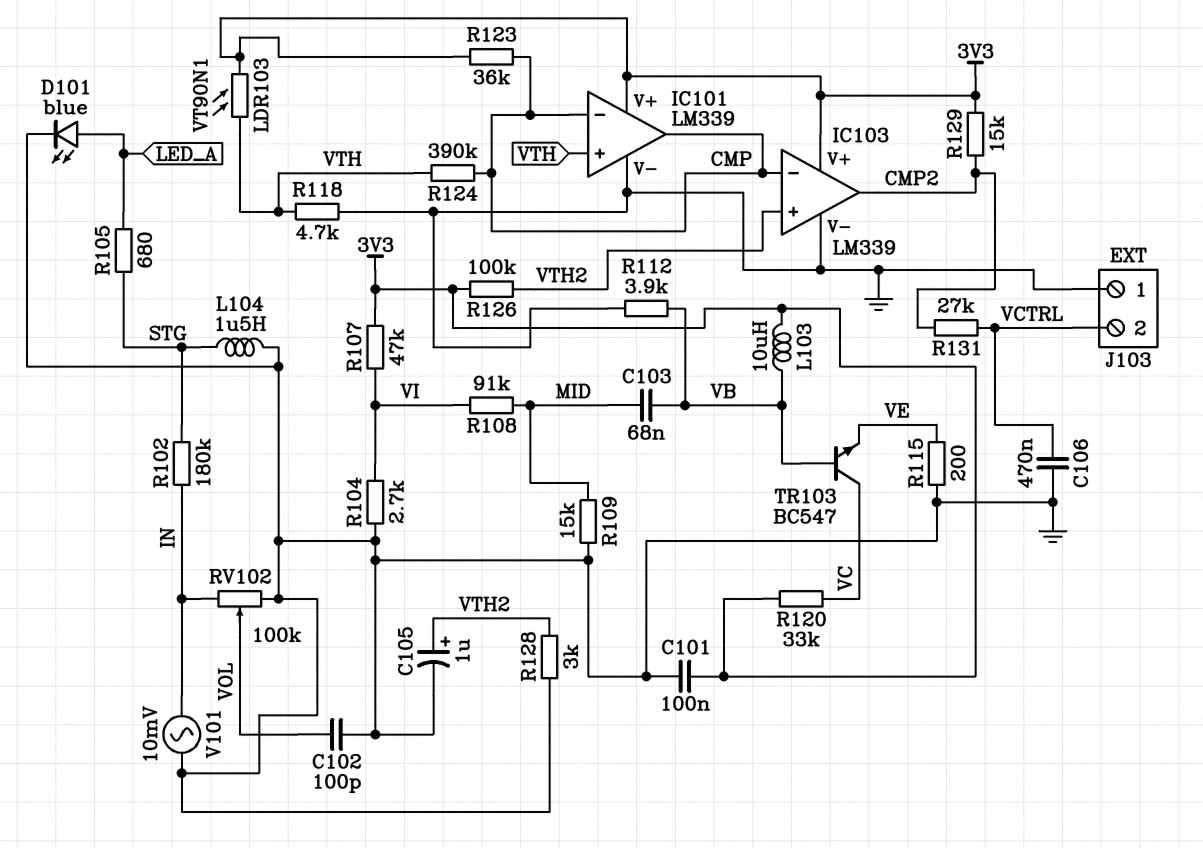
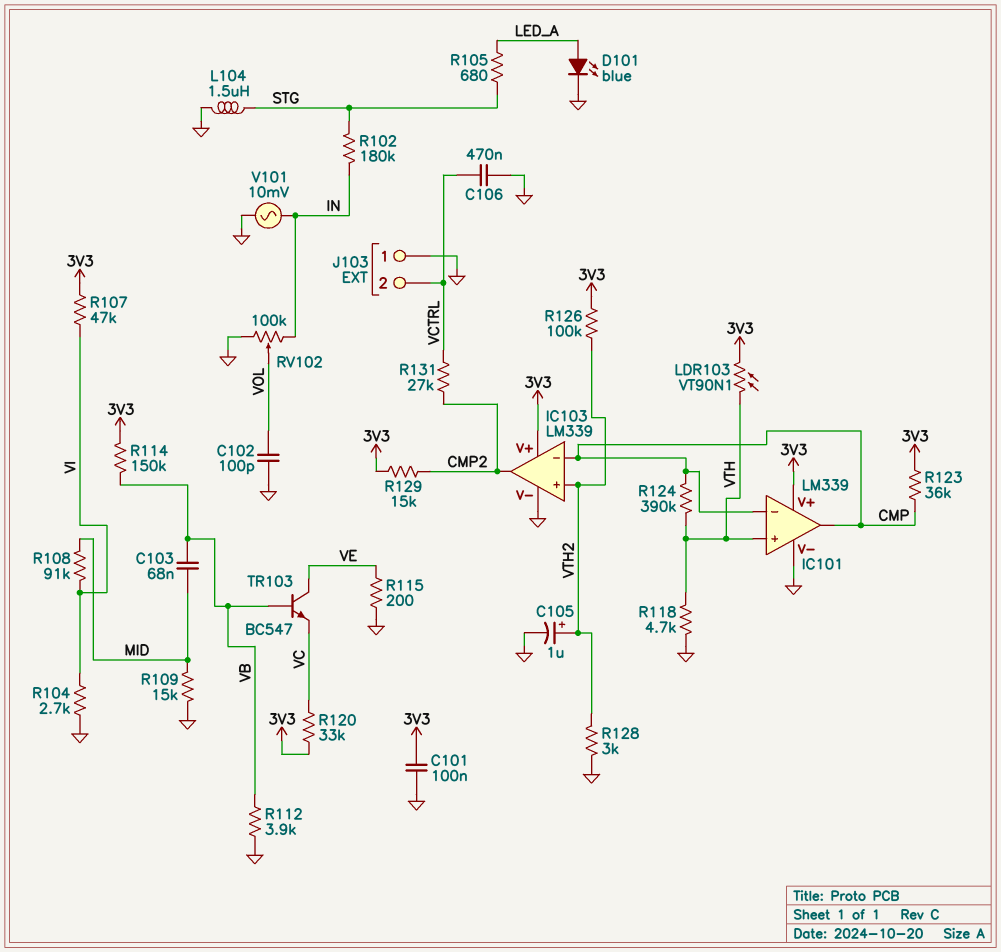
L103: 10uH (3V3, VB) -> none
R114: none -> 150k (3V3, VB)
TR103: NPN BC547 (B VB, C VC, E VE) -> NPN BC547 (B VB, C VE, E VC)

